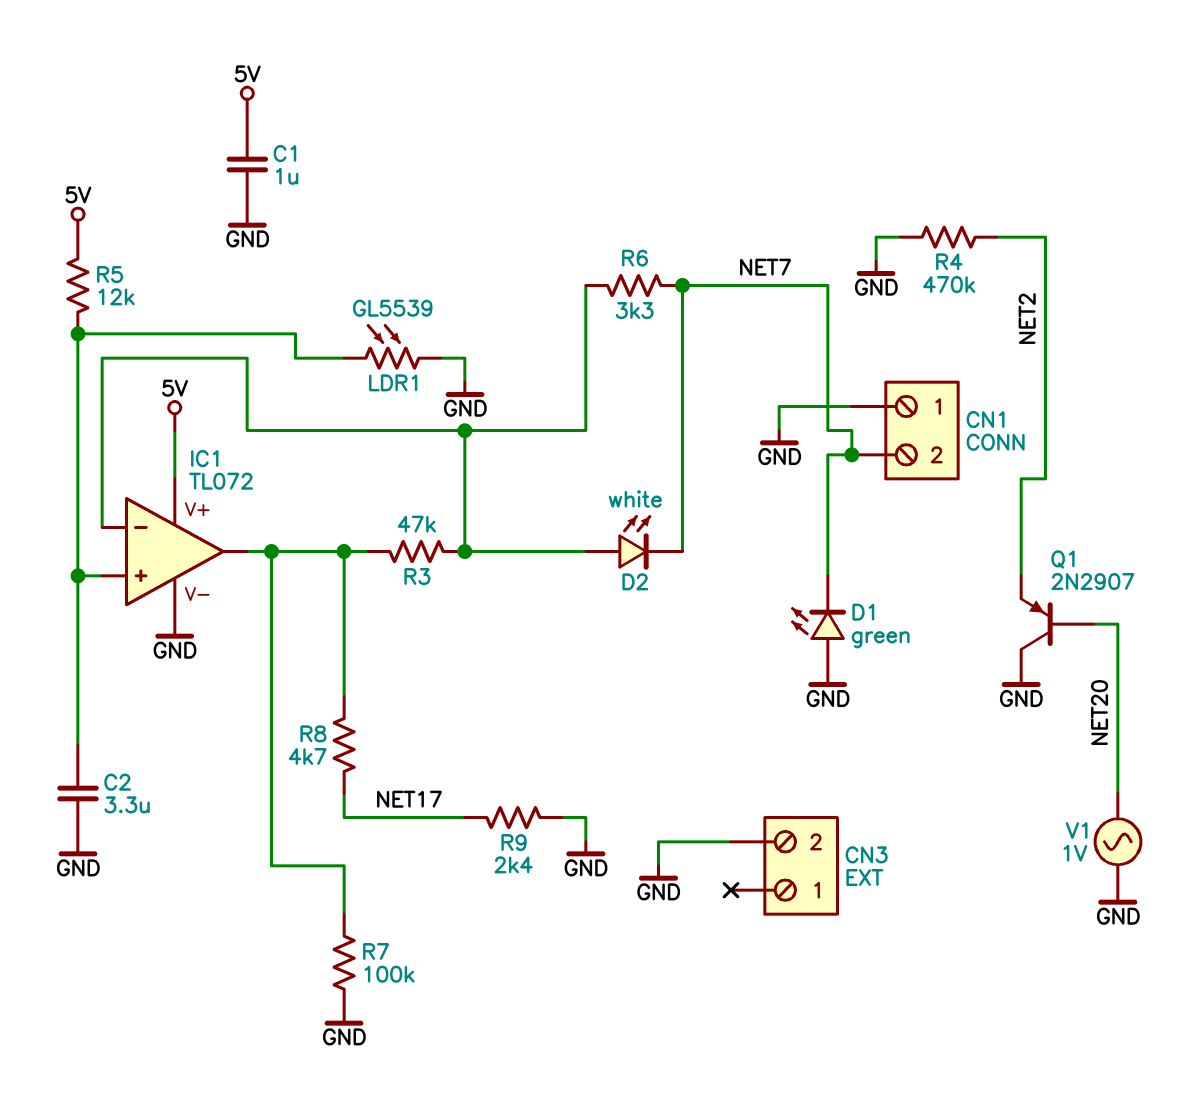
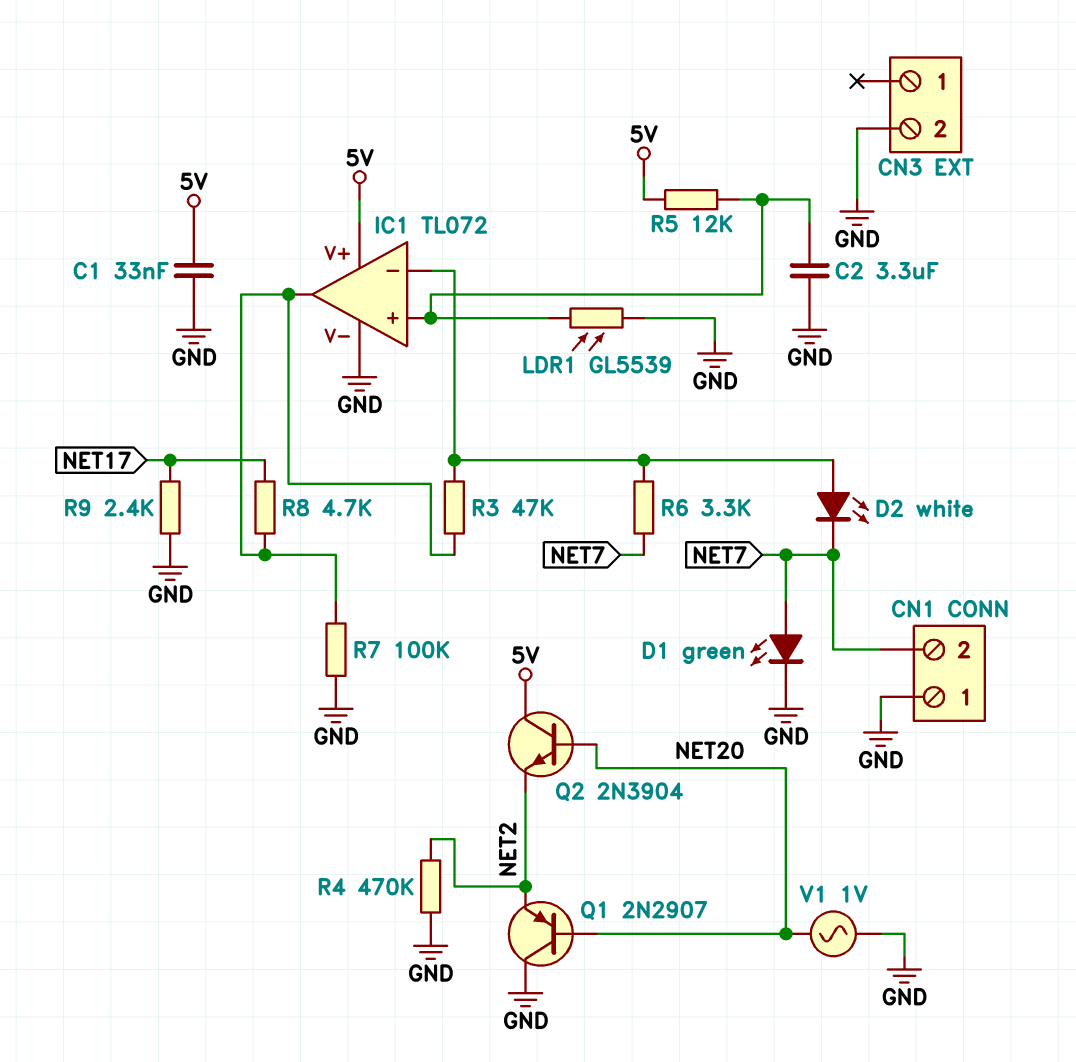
C1: 1uF (5V, GND) -> 33nF (5V, GND)
D1: LED green (A GND, K NET7) -> LED green (A NET7, K GND)
Q2: none -> NPN 2N3904 (B NET20, C 5V, E NET2)

